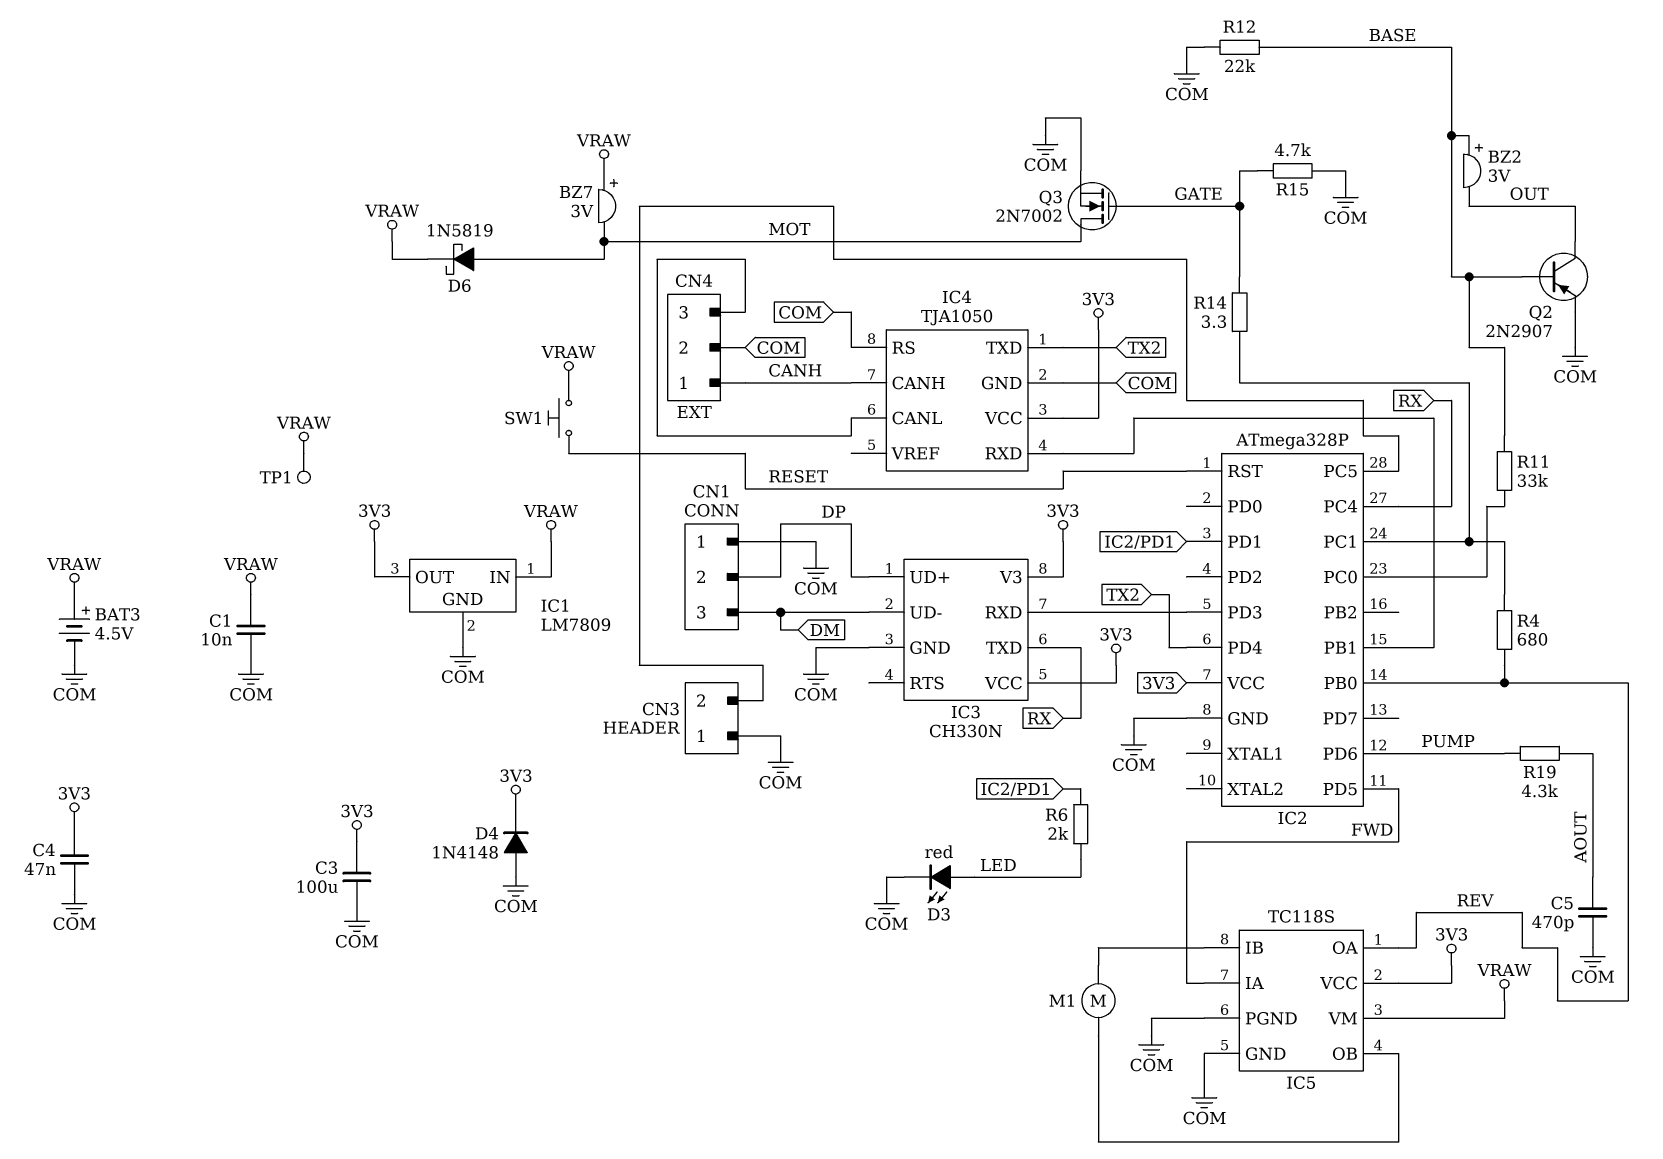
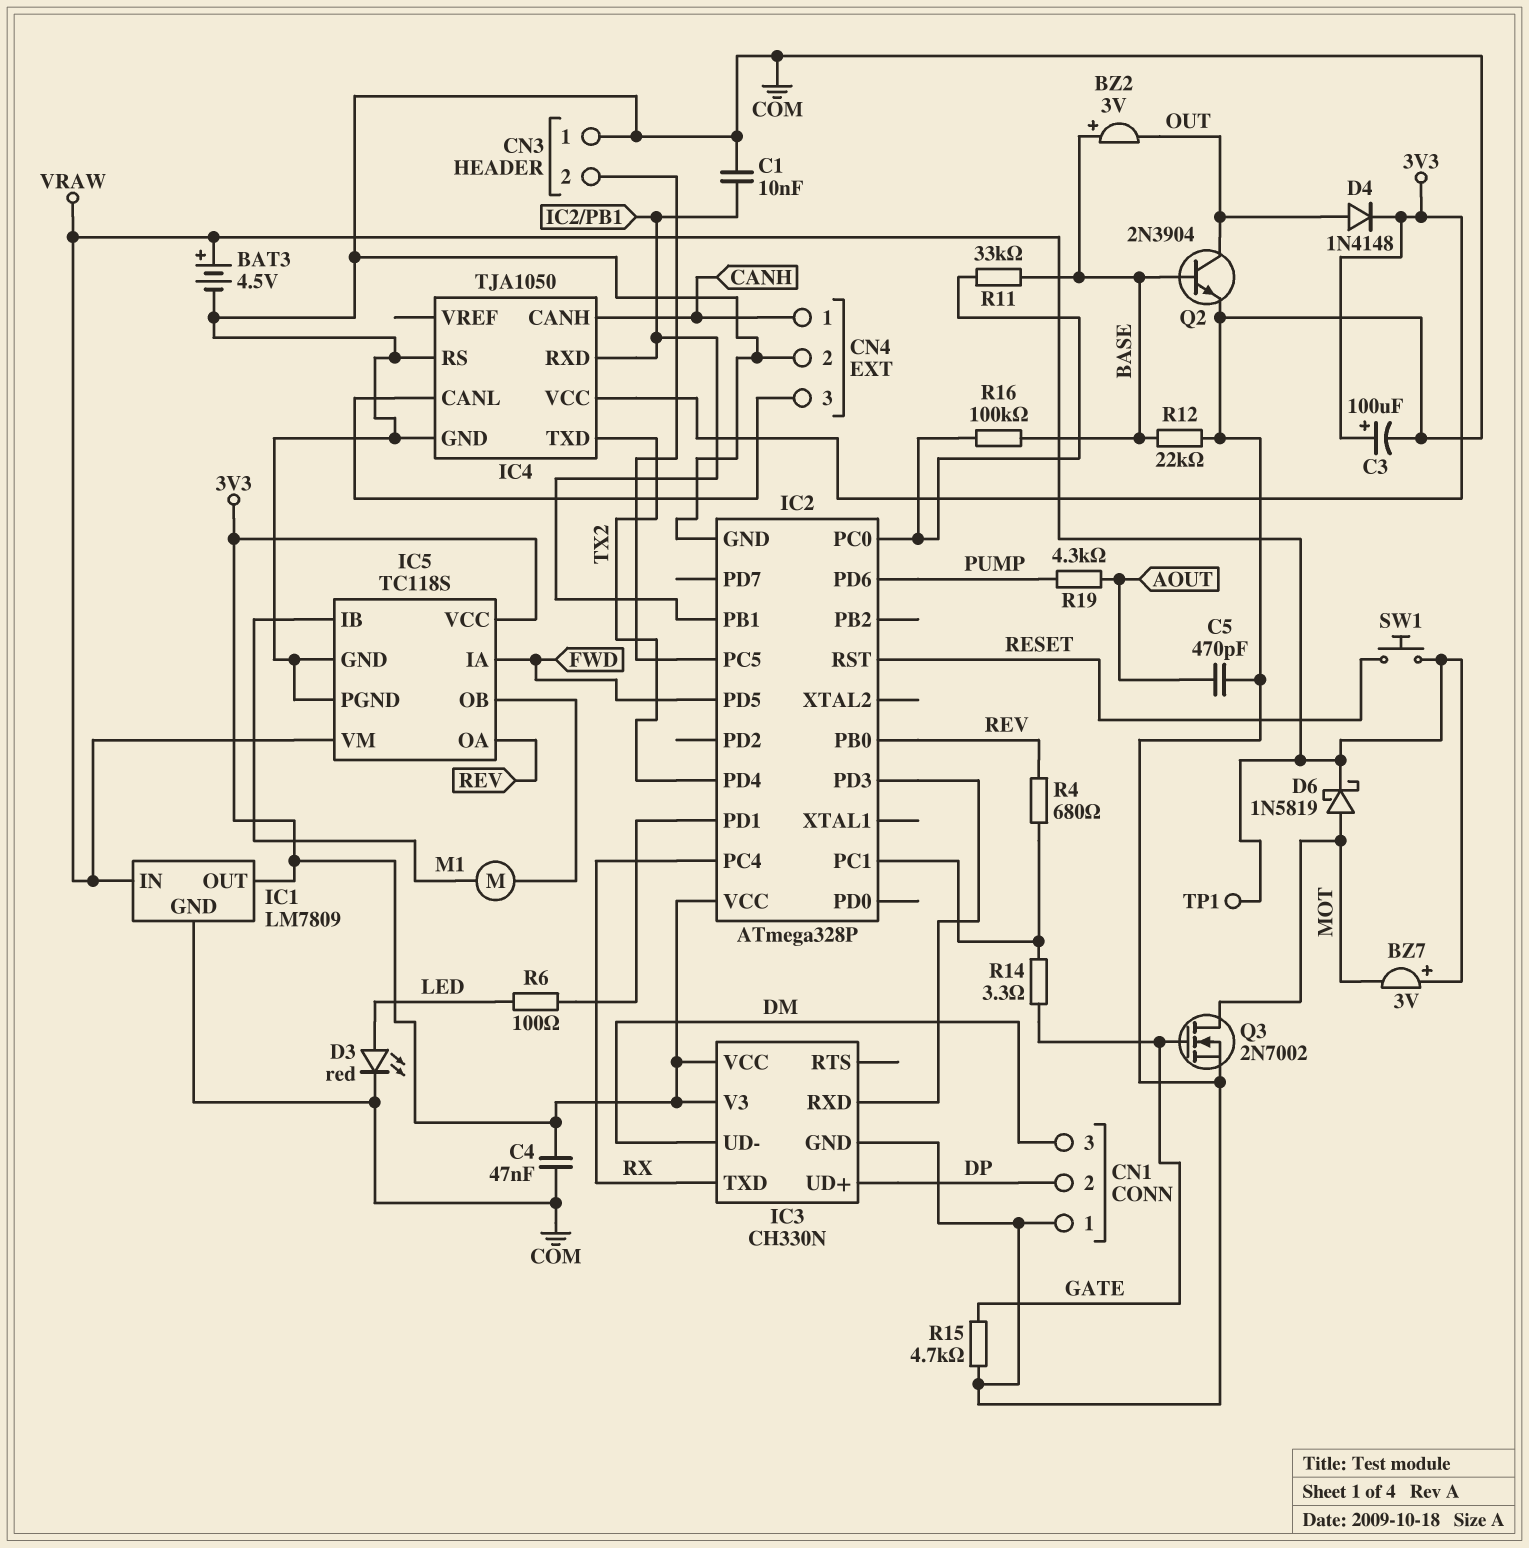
C1: 10nF (COM, VRAW) -> 10nF (COM, IC2/PB1)
C3: 100uF (3V3, COM) -> 100uF (plus 3V3, minus COM)
D4: diode 1N4148 (A COM, K 3V3) -> diode 1N4148 (A OUT, K 3V3)
Q2: PNP 2N2907 (B BASE, C OUT, E COM) -> NPN 2N3904 (B BASE, C OUT, E COM)
R6: 2k (IC2/PD1, LED) -> 100 (IC2/PD1, LED)
R16: none -> 100k (BASE, IC2/PC0)

